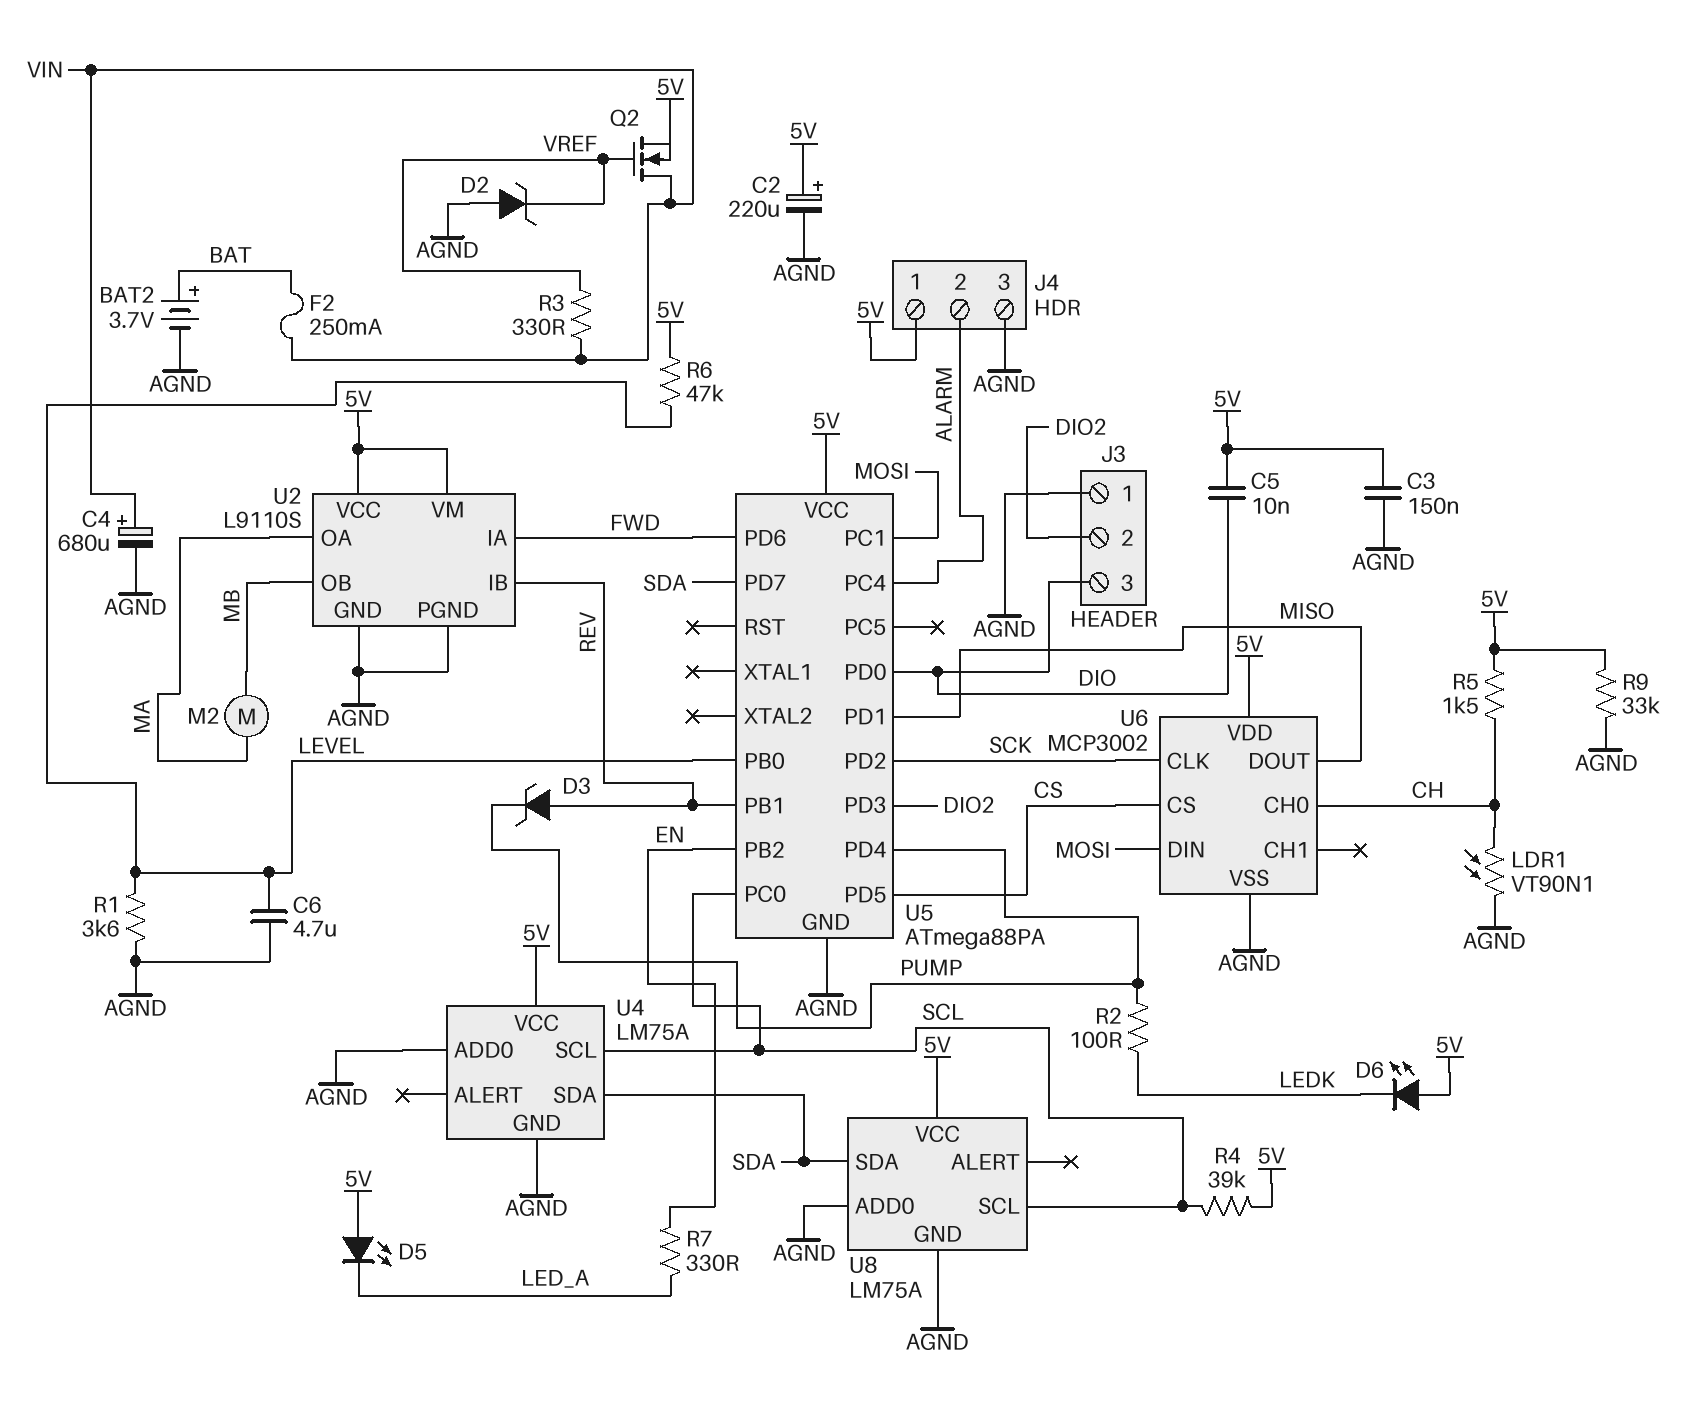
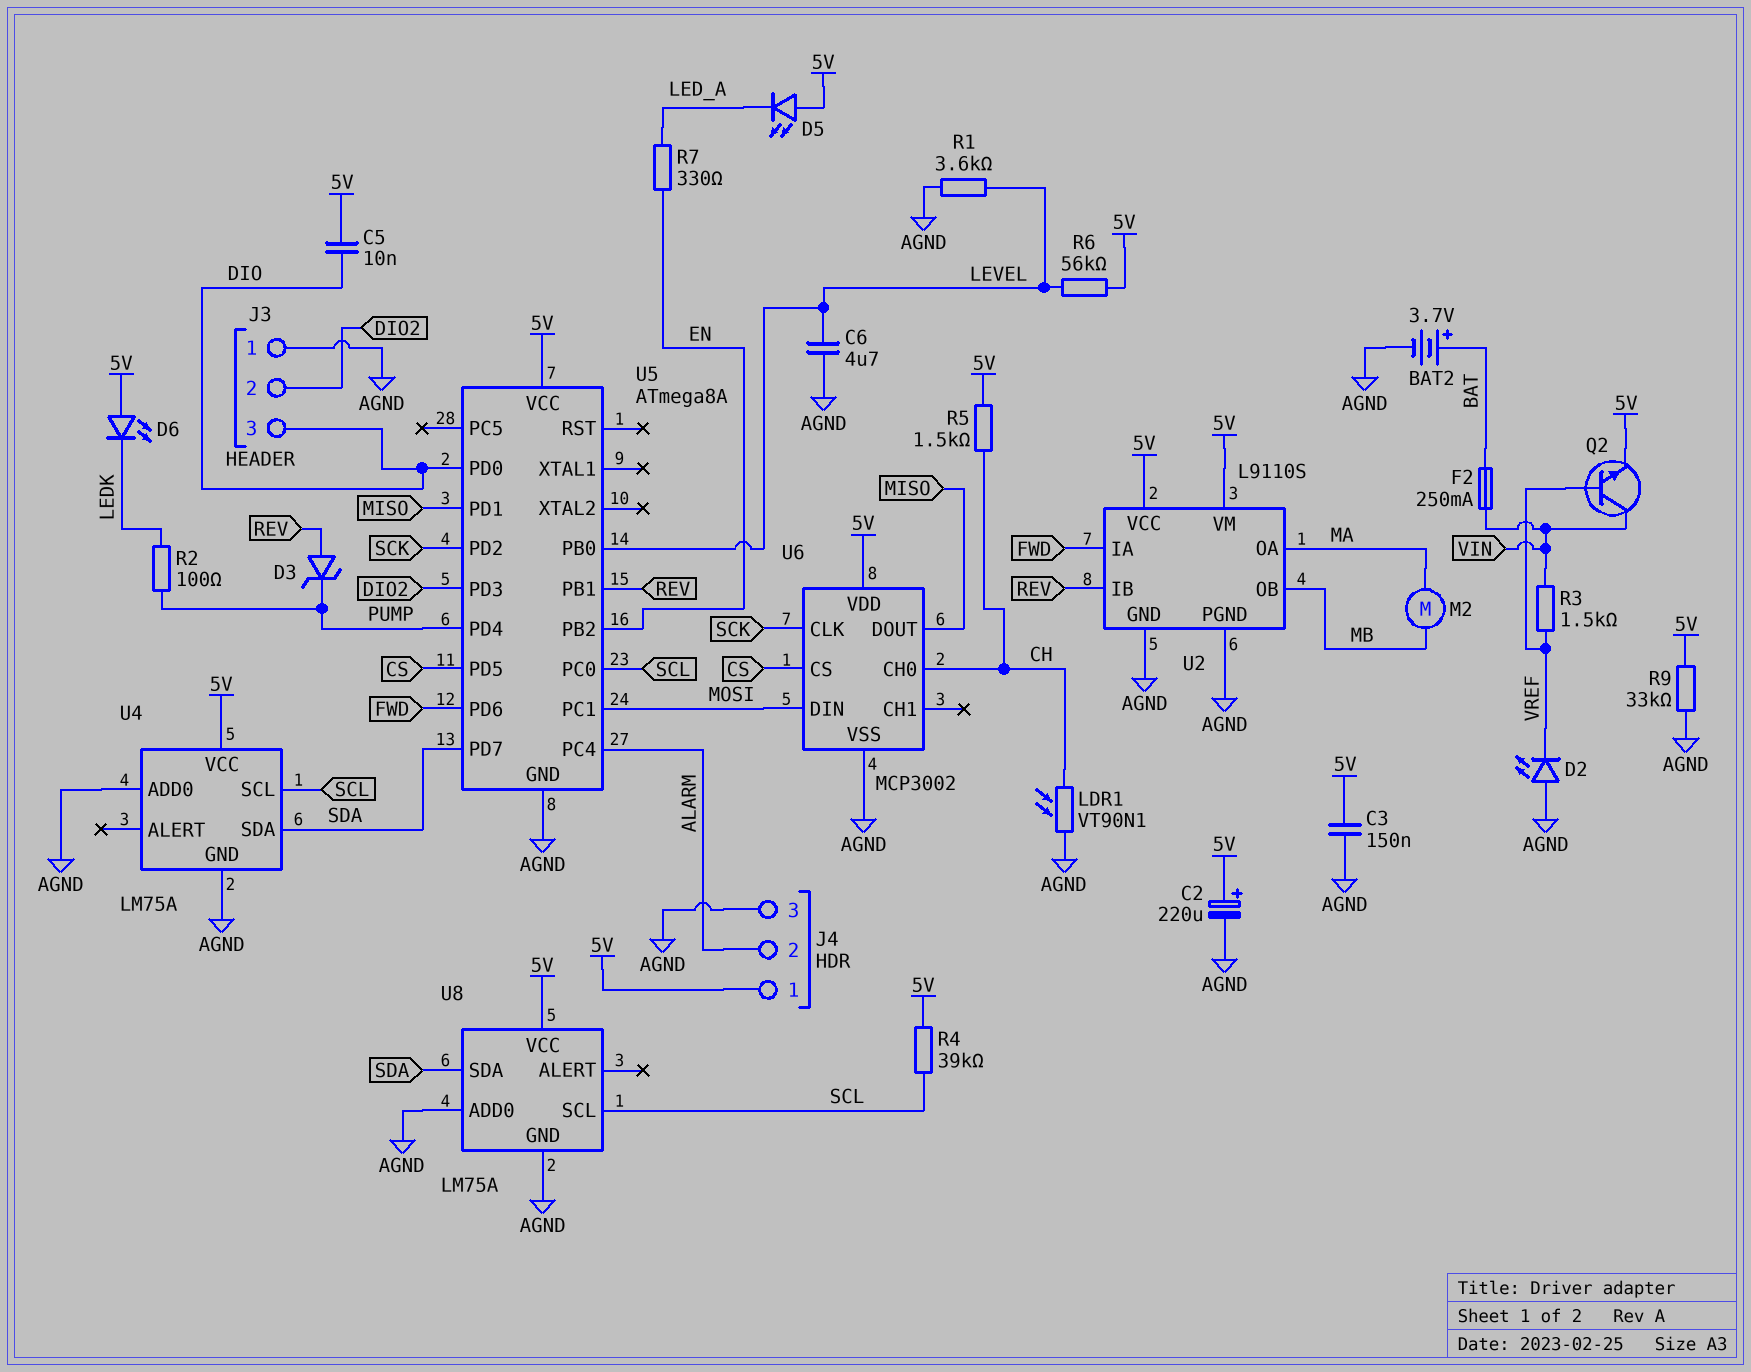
C4: 680uF (plus VIN, minus AGND) -> none
D2: zener (A AGND, K VREF) -> LED (A AGND, K VREF)
Q2: NMOS (G VREF, D VIN, S 5V) -> NPN (B VREF, C VIN, E 5V)
R3: 330 (VIN, VREF) -> 1.5k (VIN, VREF)
R6: 47k (5V, LEVEL) -> 56k (5V, LEVEL)
U5: ATmega88PA -> ATmega8A

